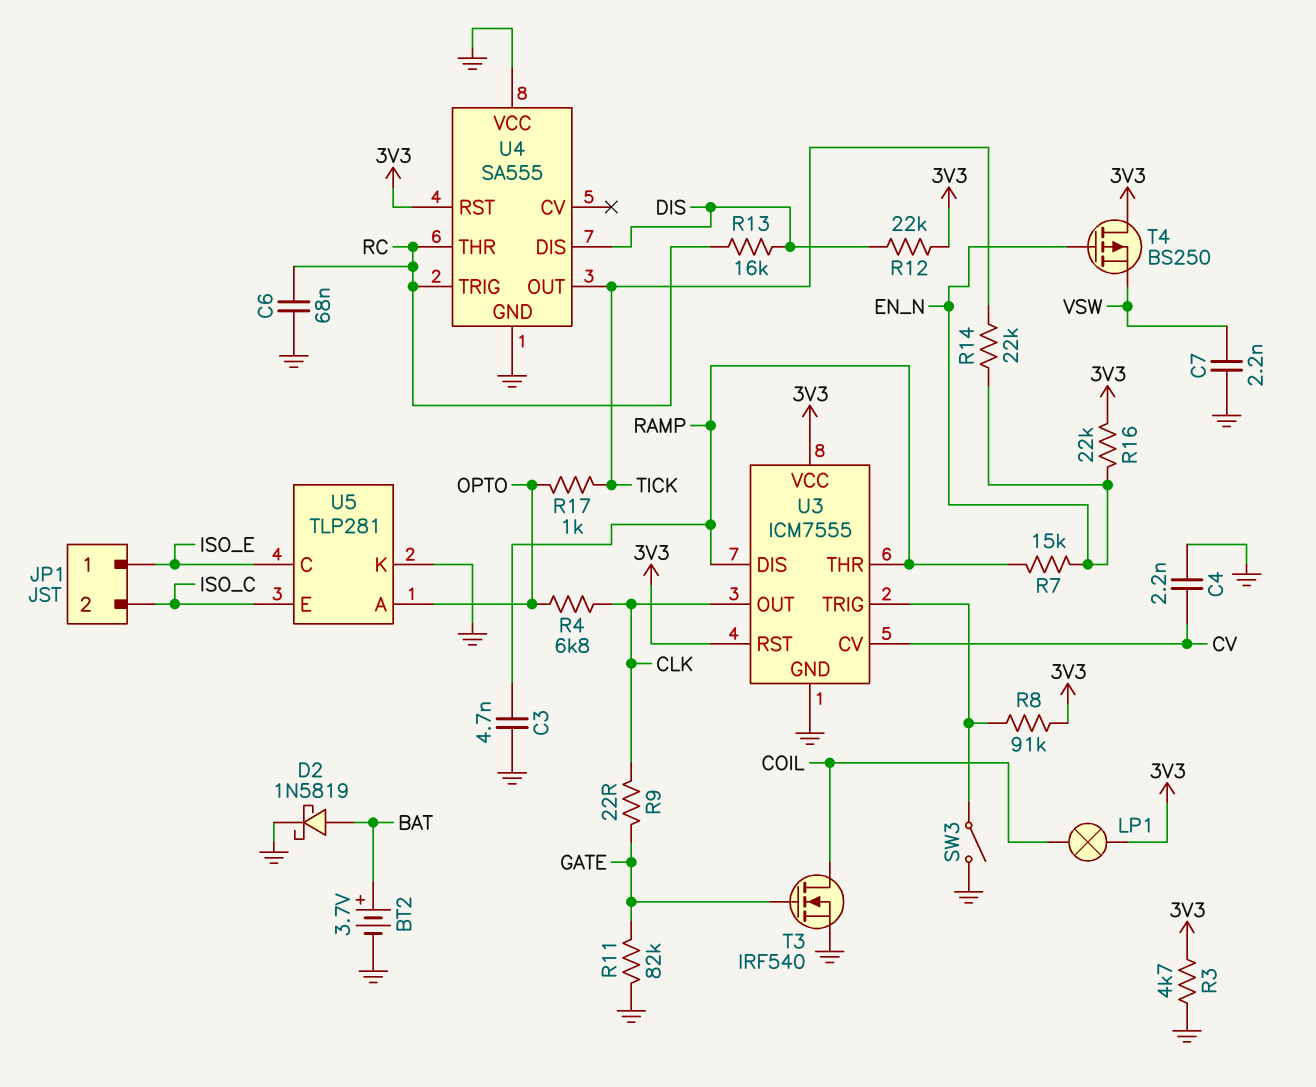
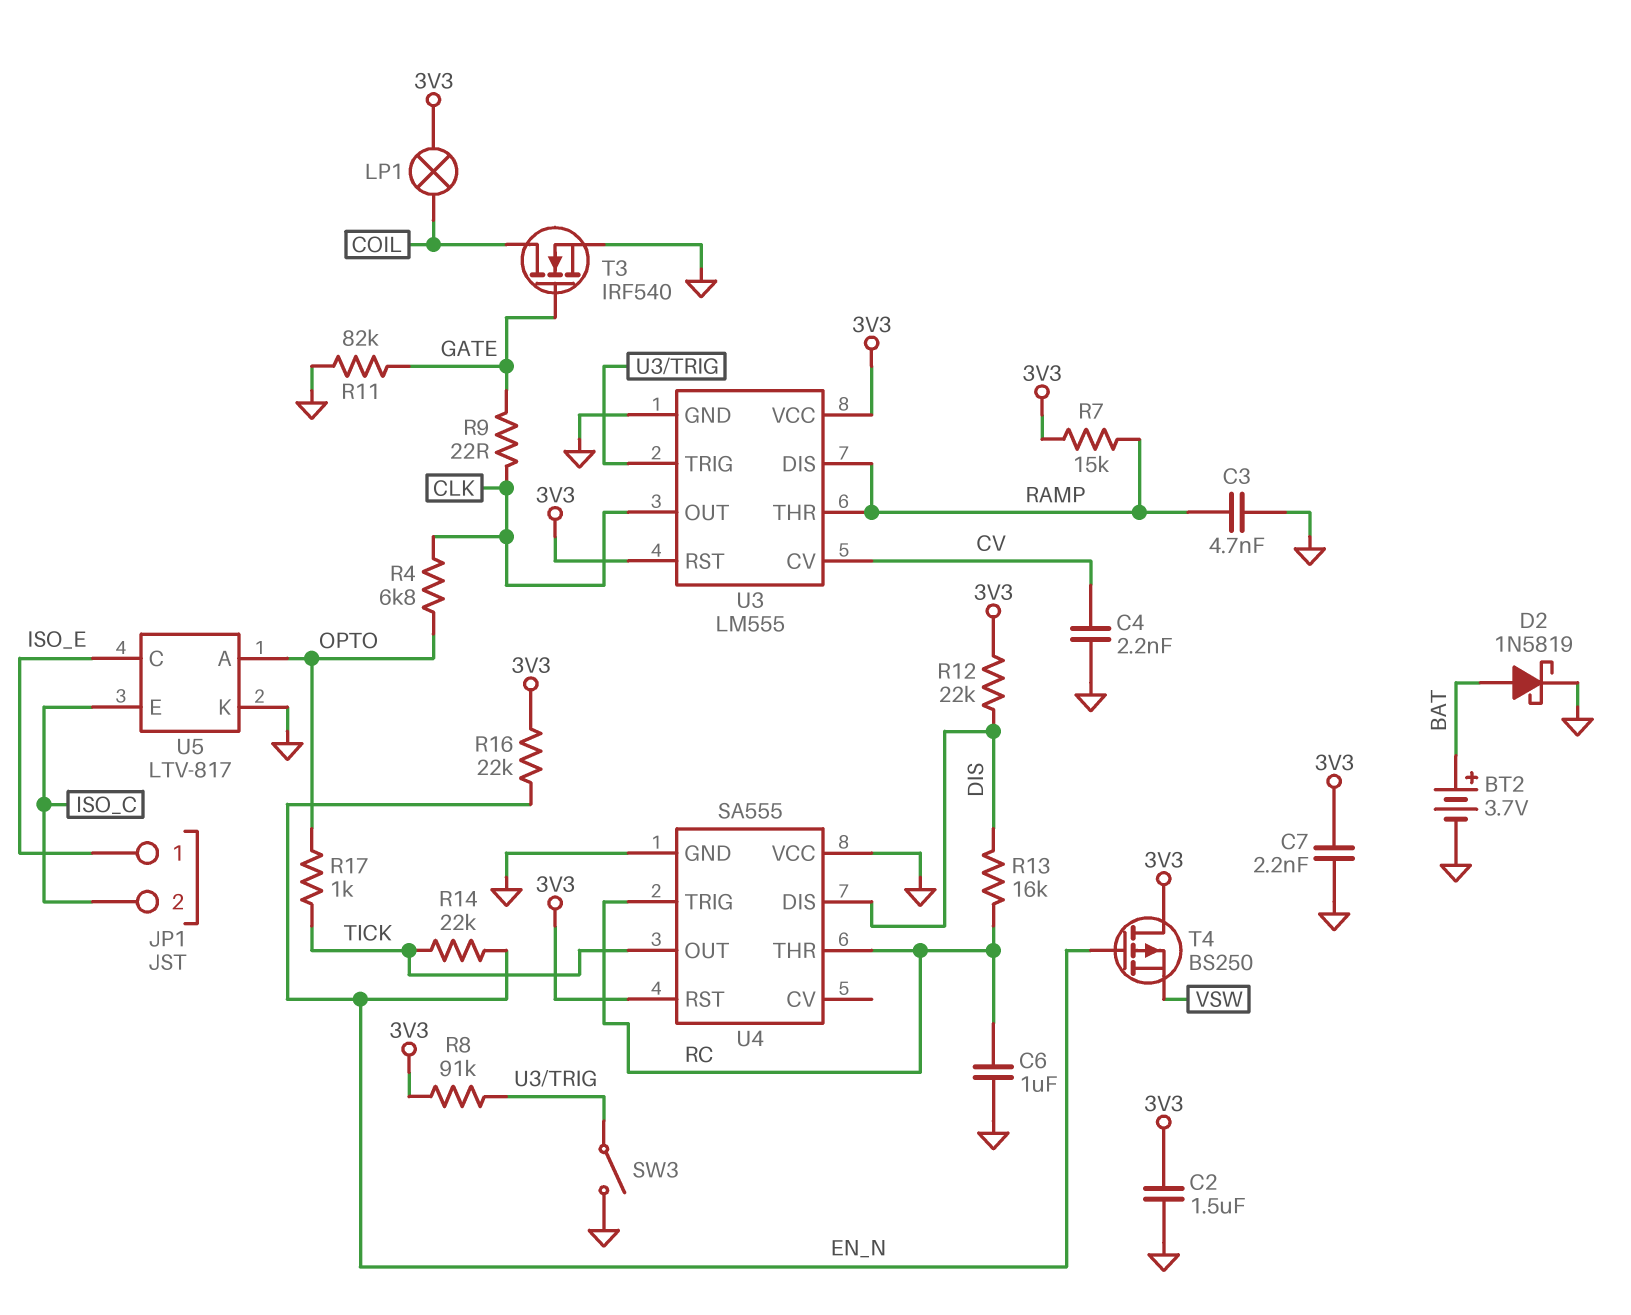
C2: none -> 1.5uF (3V3, GND)
C6: 68nF (GND, RC) -> 1uF (GND, RC)
C7: 2.2nF (GND, VSW) -> 2.2nF (3V3, GND)
R3: 4.7k (3V3, GND) -> none
R7: 15k (EN_N, RAMP) -> 15k (3V3, RAMP)
U3: ICM7555 -> LM555
U5: TLP281 -> LTV-817

